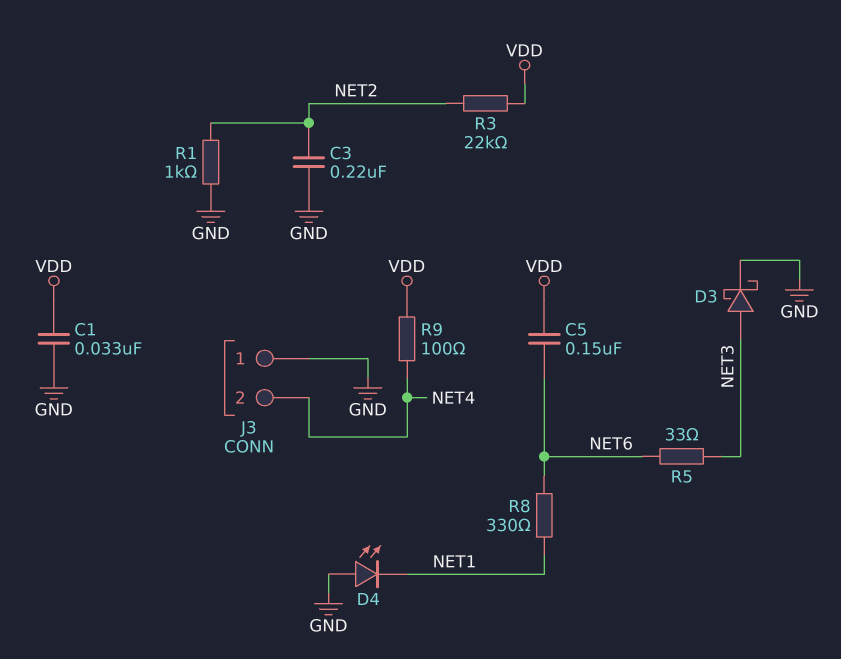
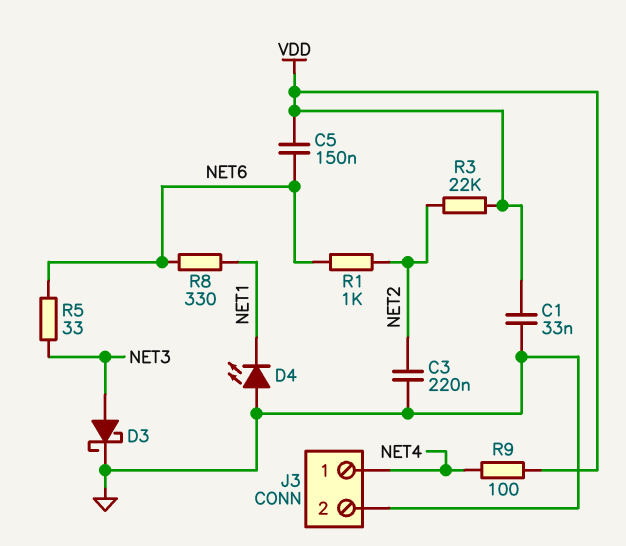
J3 pin 1: GND -> NET4
J3 pin 2: NET4 -> GND
R1: 1k (GND, NET2) -> 1k (NET2, NET6)

